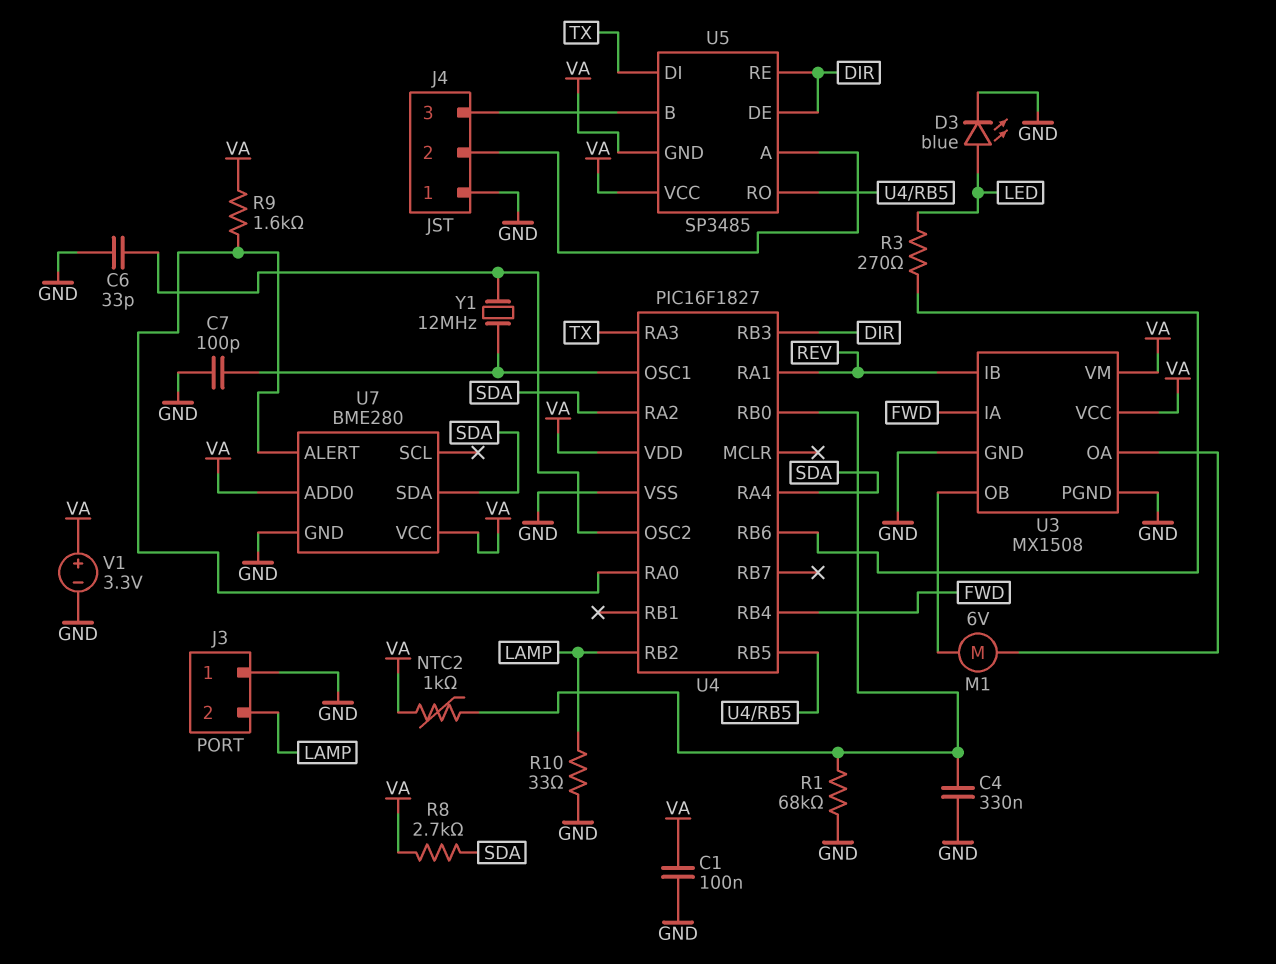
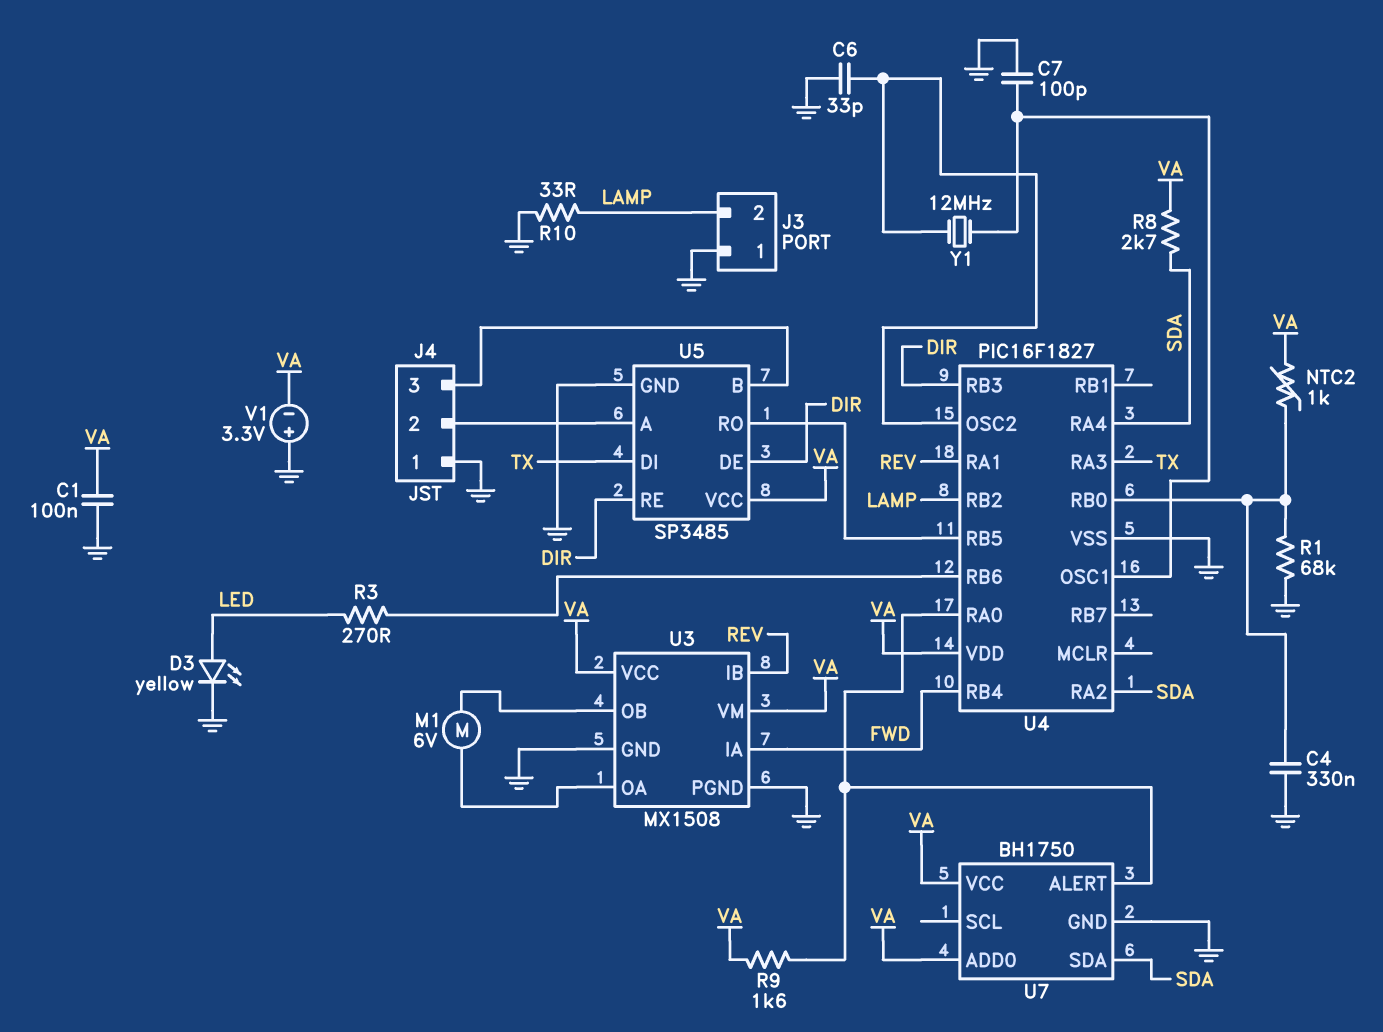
D3: LED blue (A LED, K GND) -> LED yellow (A LED, K GND)
U5 pin GND: VA -> GND
U7: BME280 -> BH1750
V1: 3.3V (plus VA, minus GND) -> 3.3V (plus GND, minus VA)

